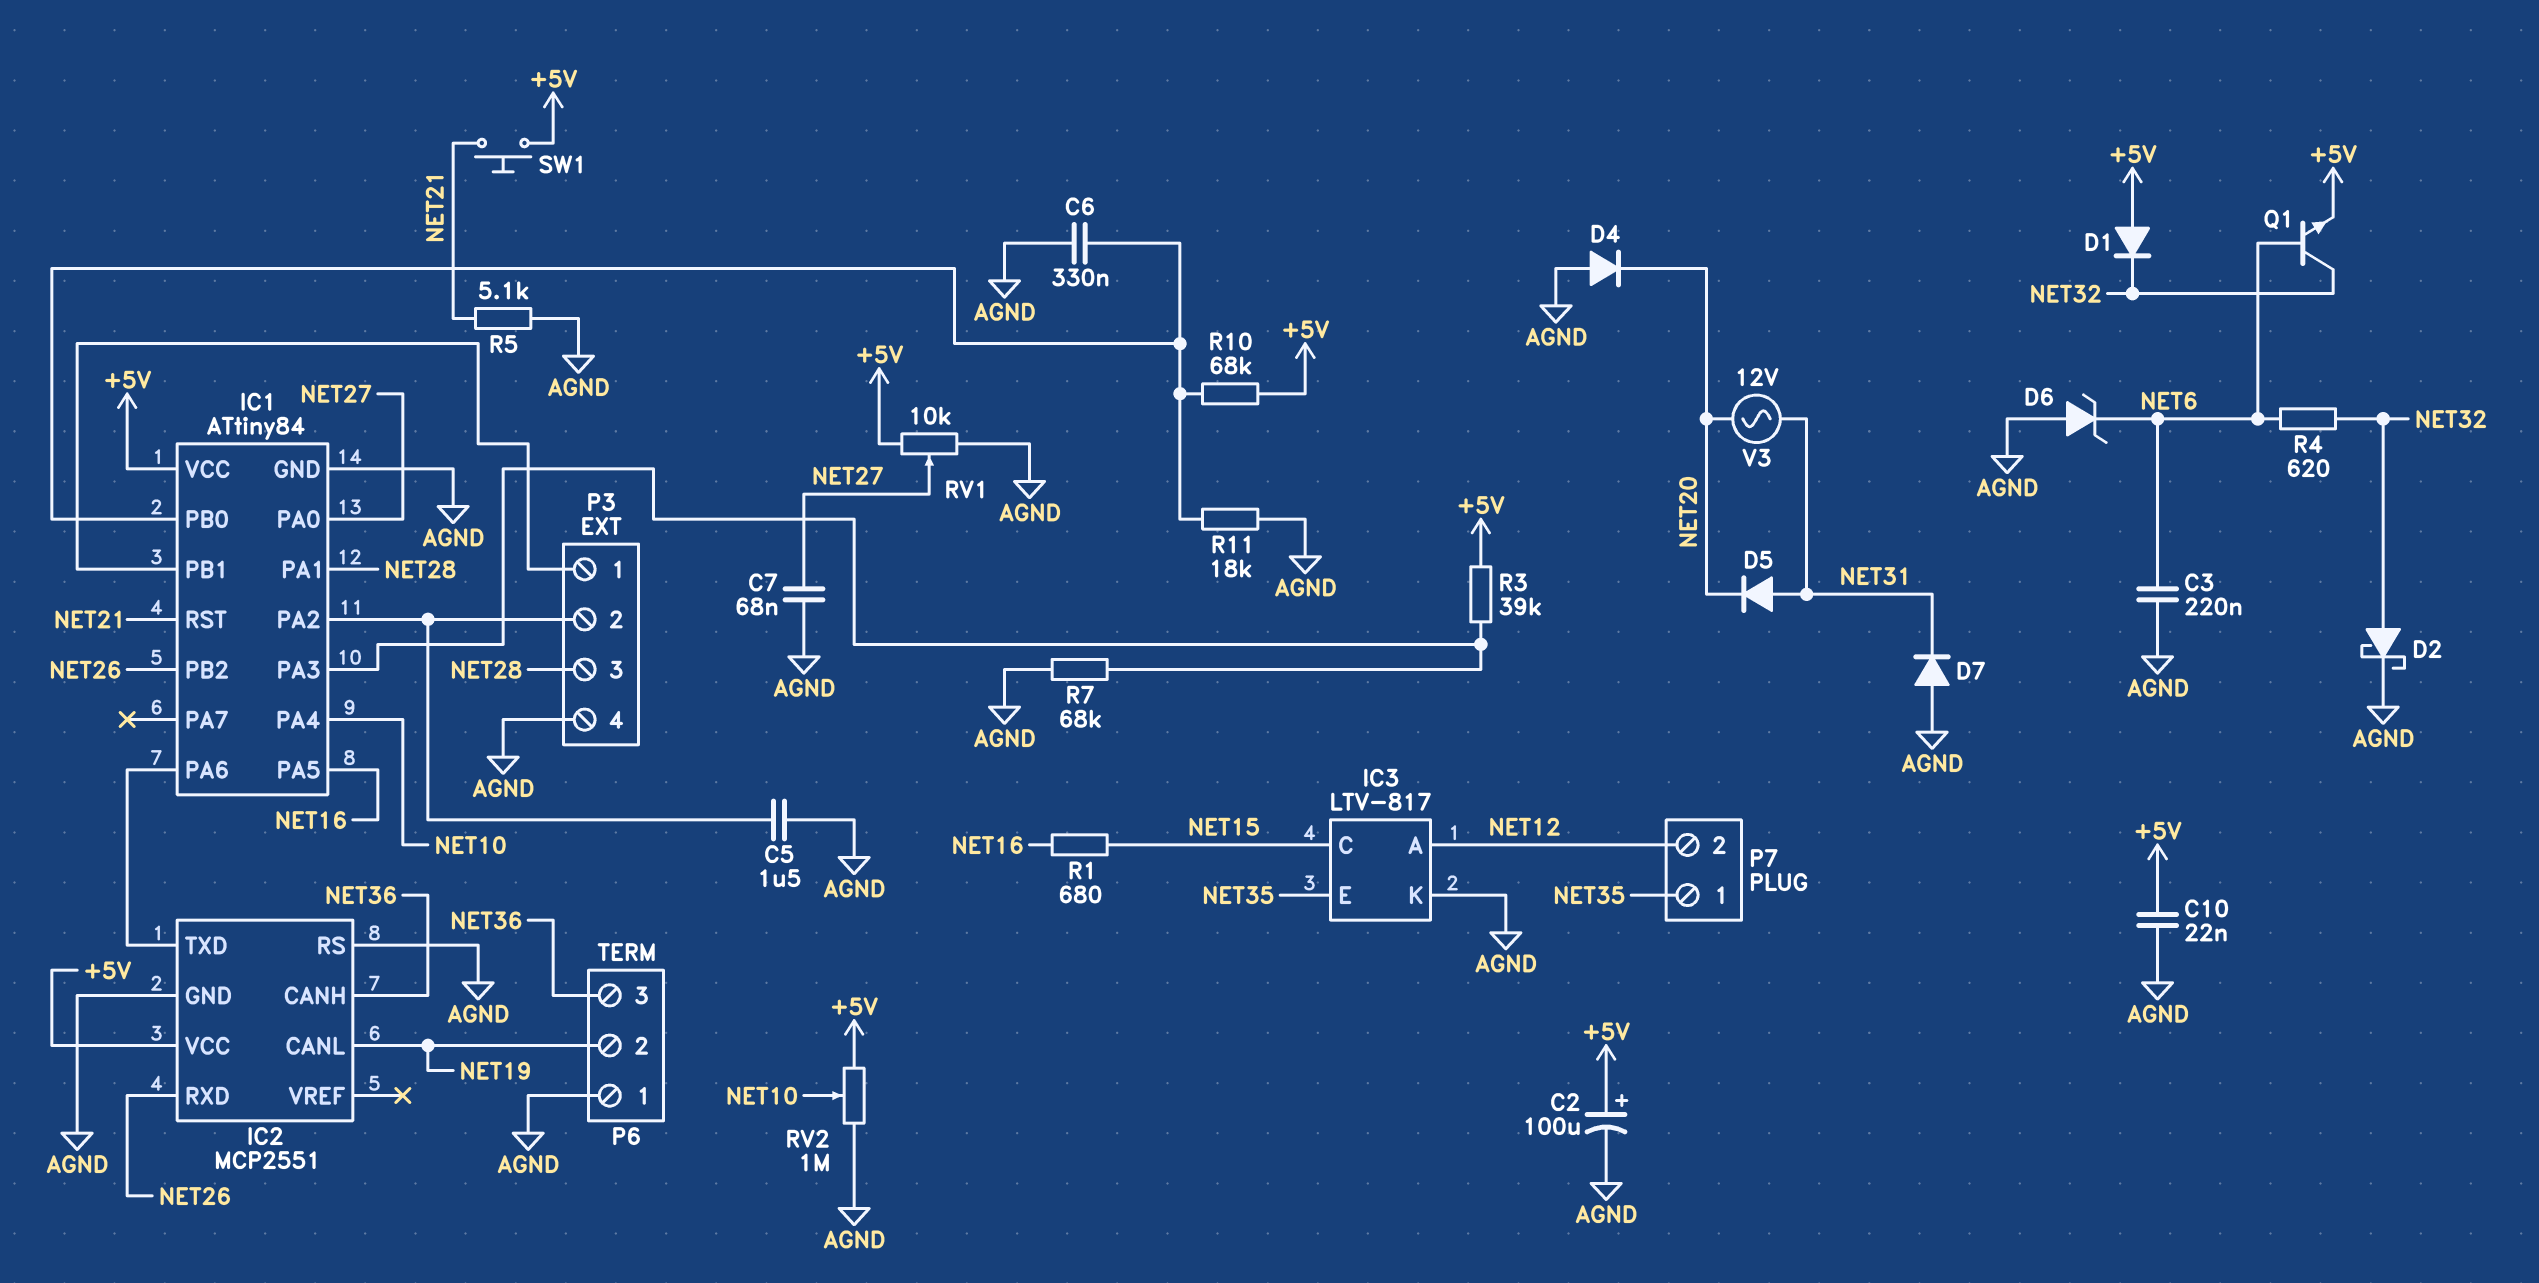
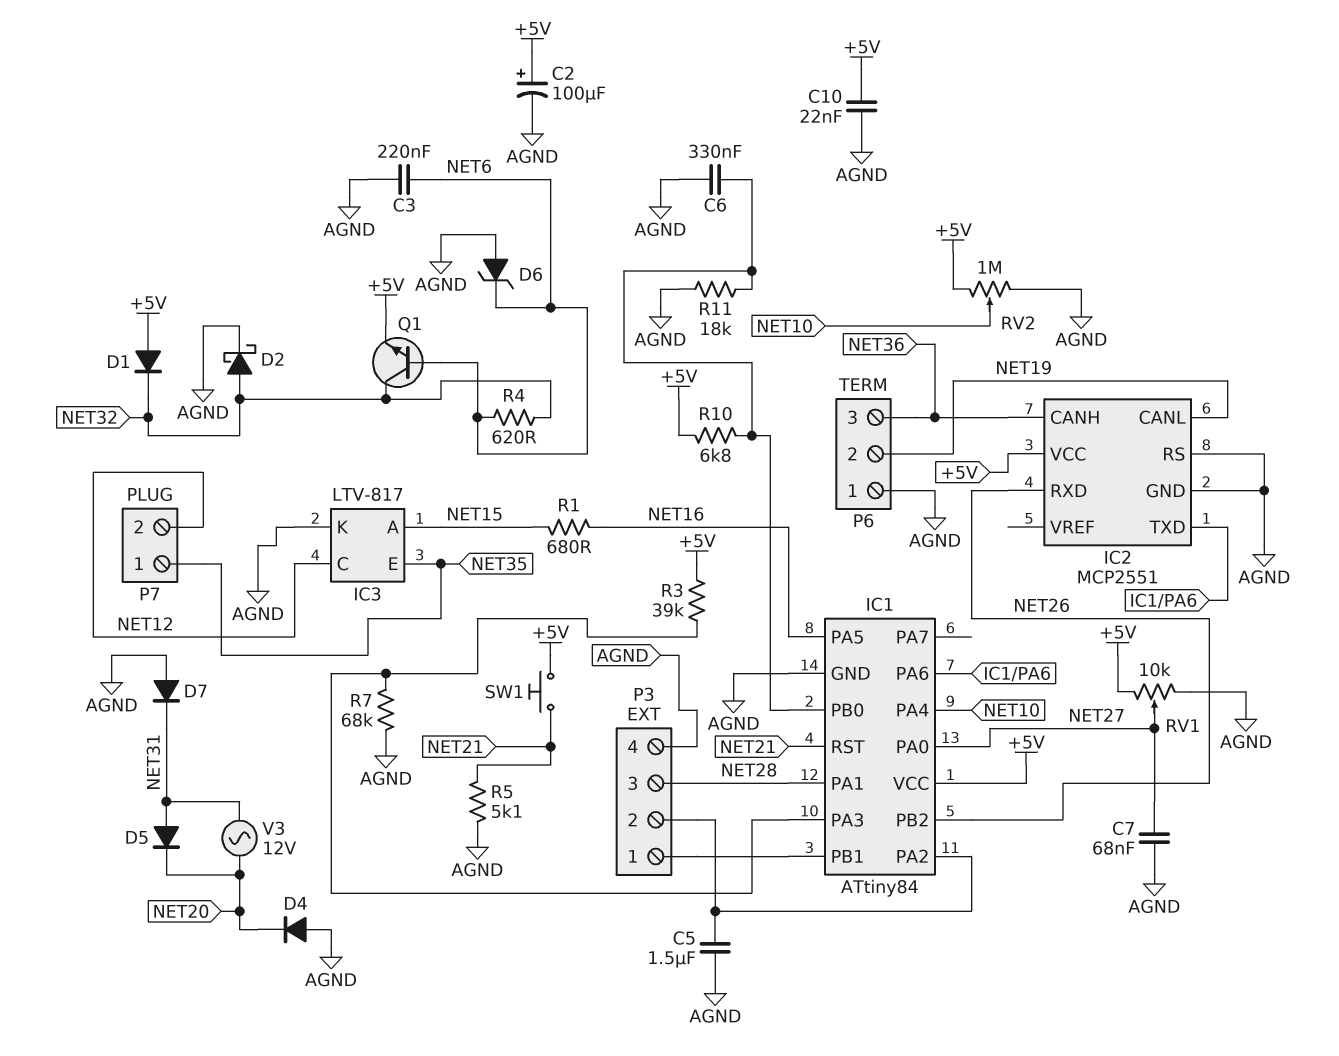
IC3 pin A: NET12 -> NET15
IC3 pin C: NET15 -> NET12
R10: 68k (+5V, IC1/PB0) -> 6.8k (+5V, IC1/PB0)

